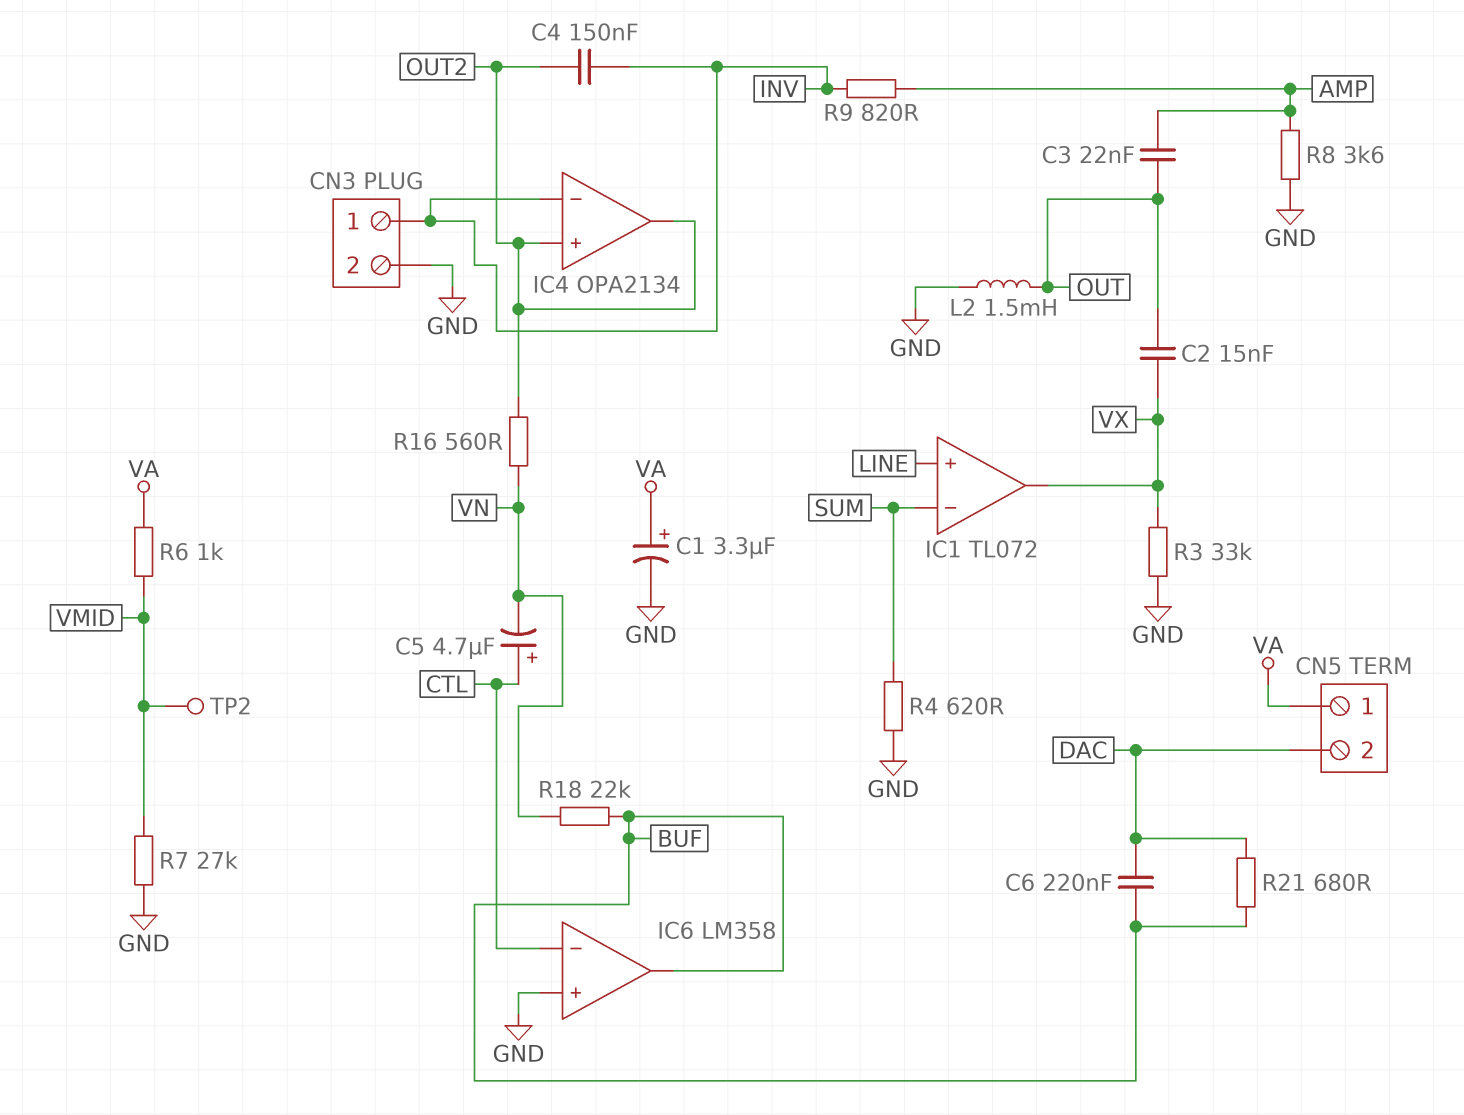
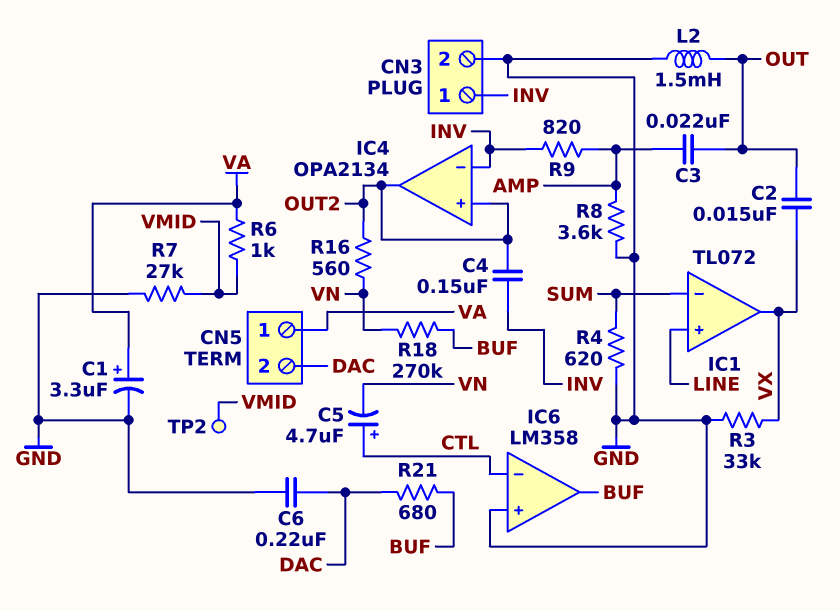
C6: 220nF (BUF, DAC) -> 220nF (DAC, GND)
R18: 22k (BUF, VN) -> 270k (BUF, VN)

